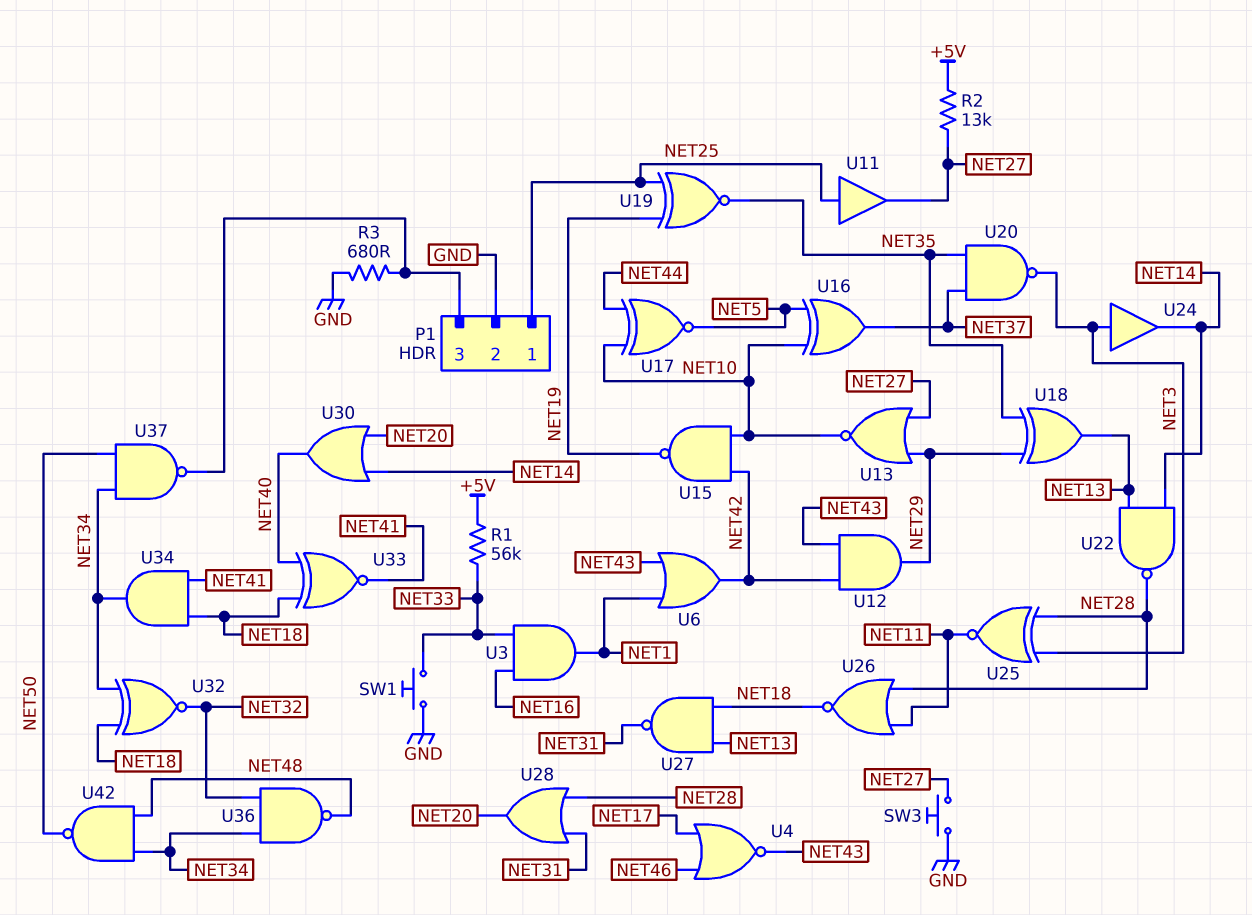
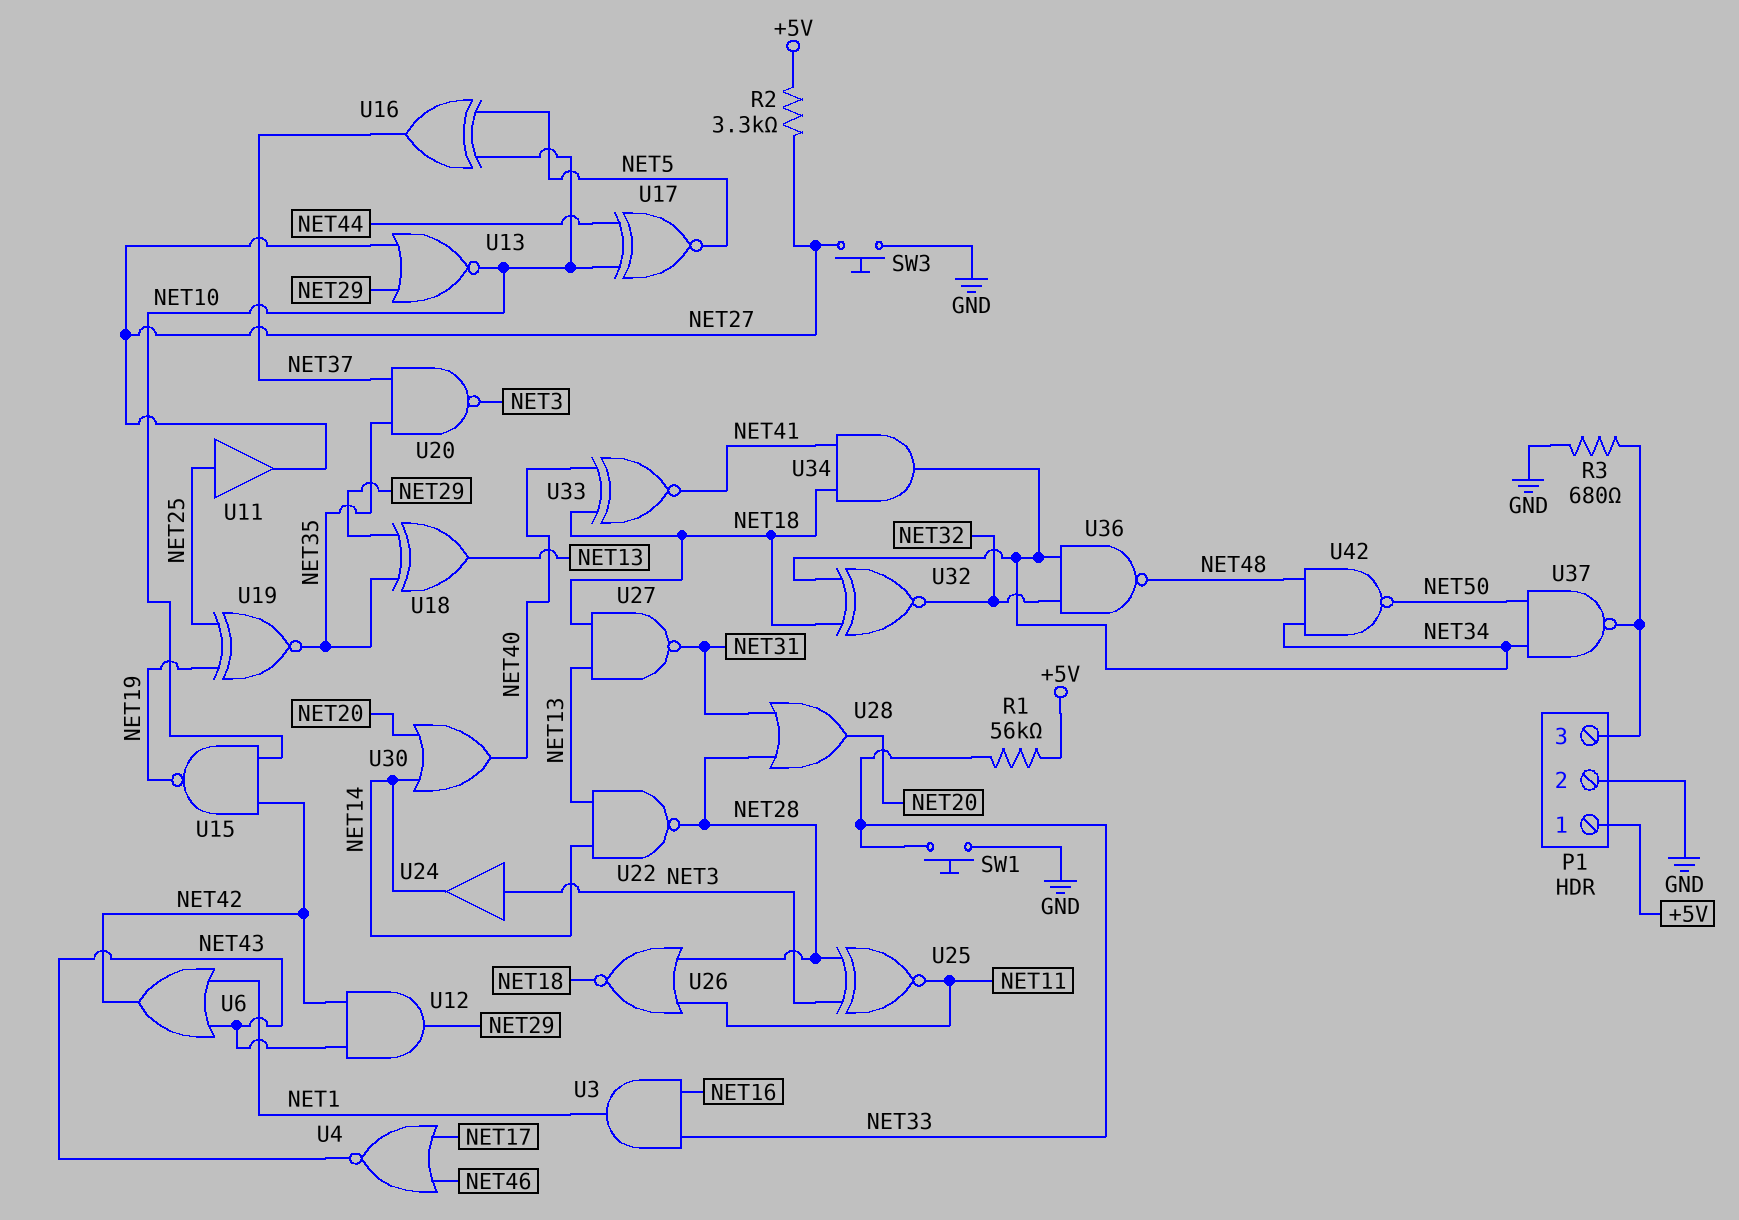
P1 pin 1: NET25 -> +5V
R2: 13k (+5V, NET27) -> 3.3k (+5V, NET27)

